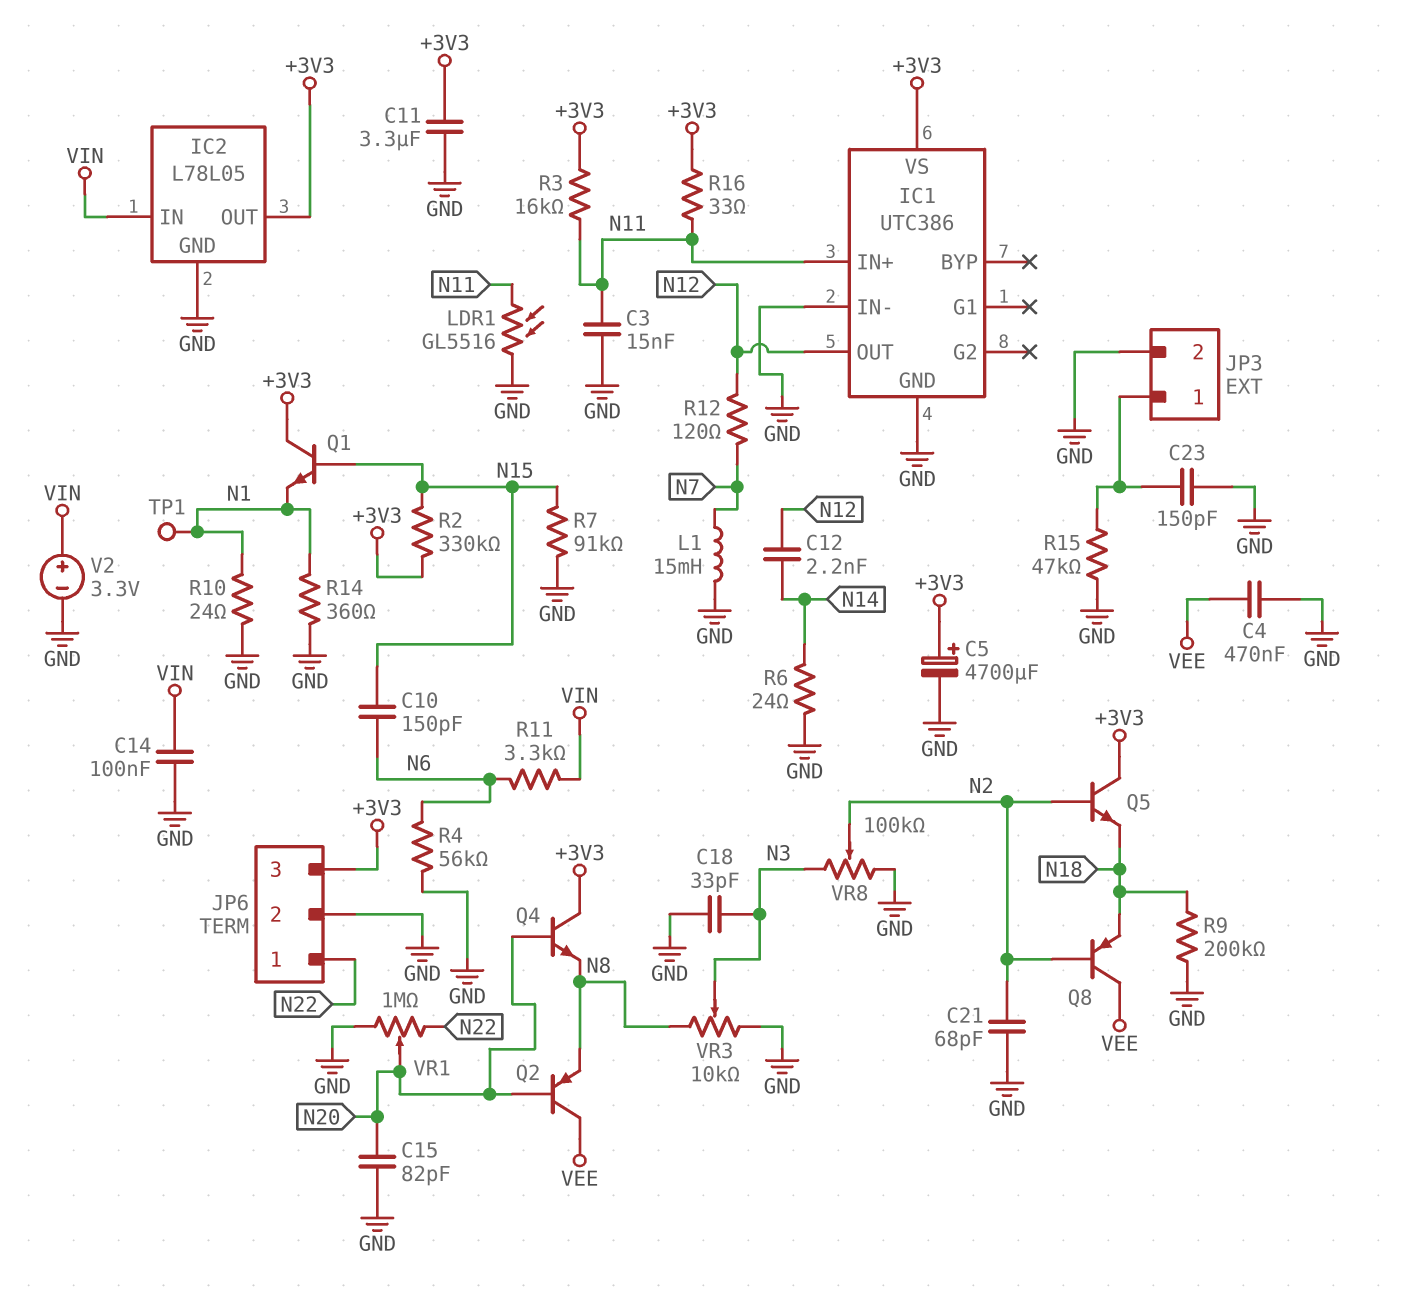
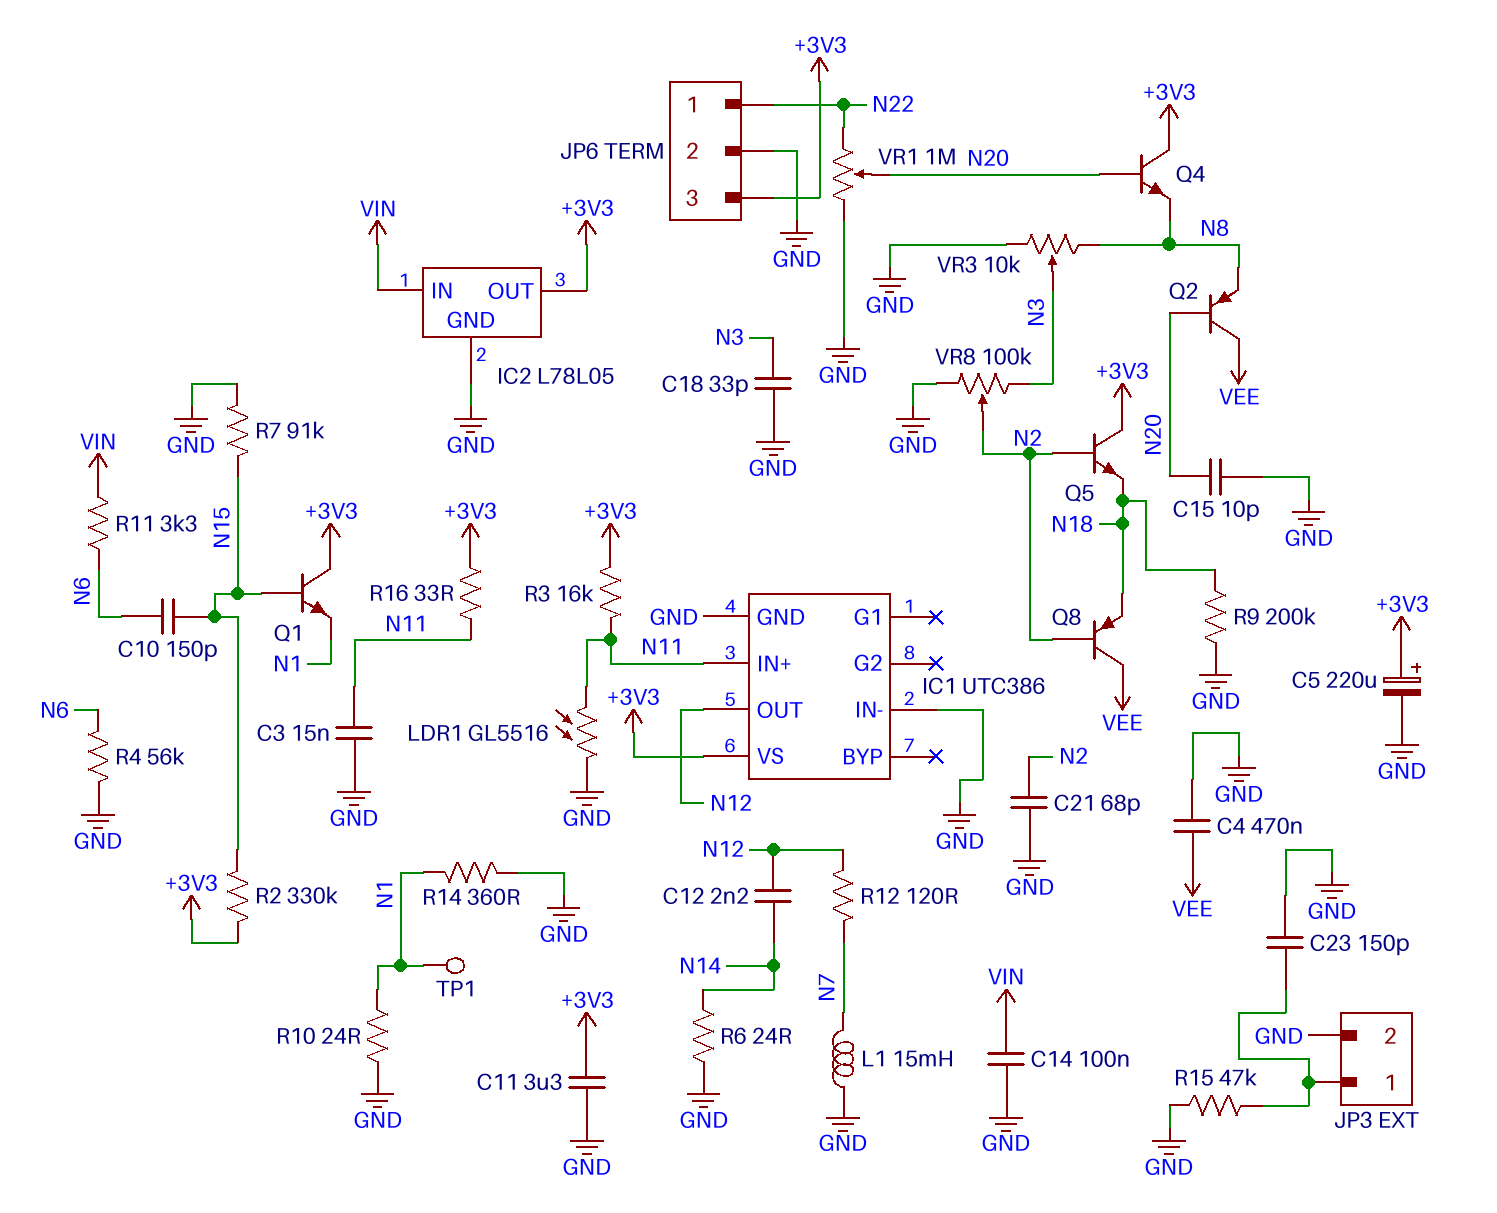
C5: 4700uF (plus +3V3, minus GND) -> 220uF (plus +3V3, minus GND)
C15: 82pF (GND, N20) -> 10pF (GND, N20)
V2: 3.3V (plus VIN, minus GND) -> none

